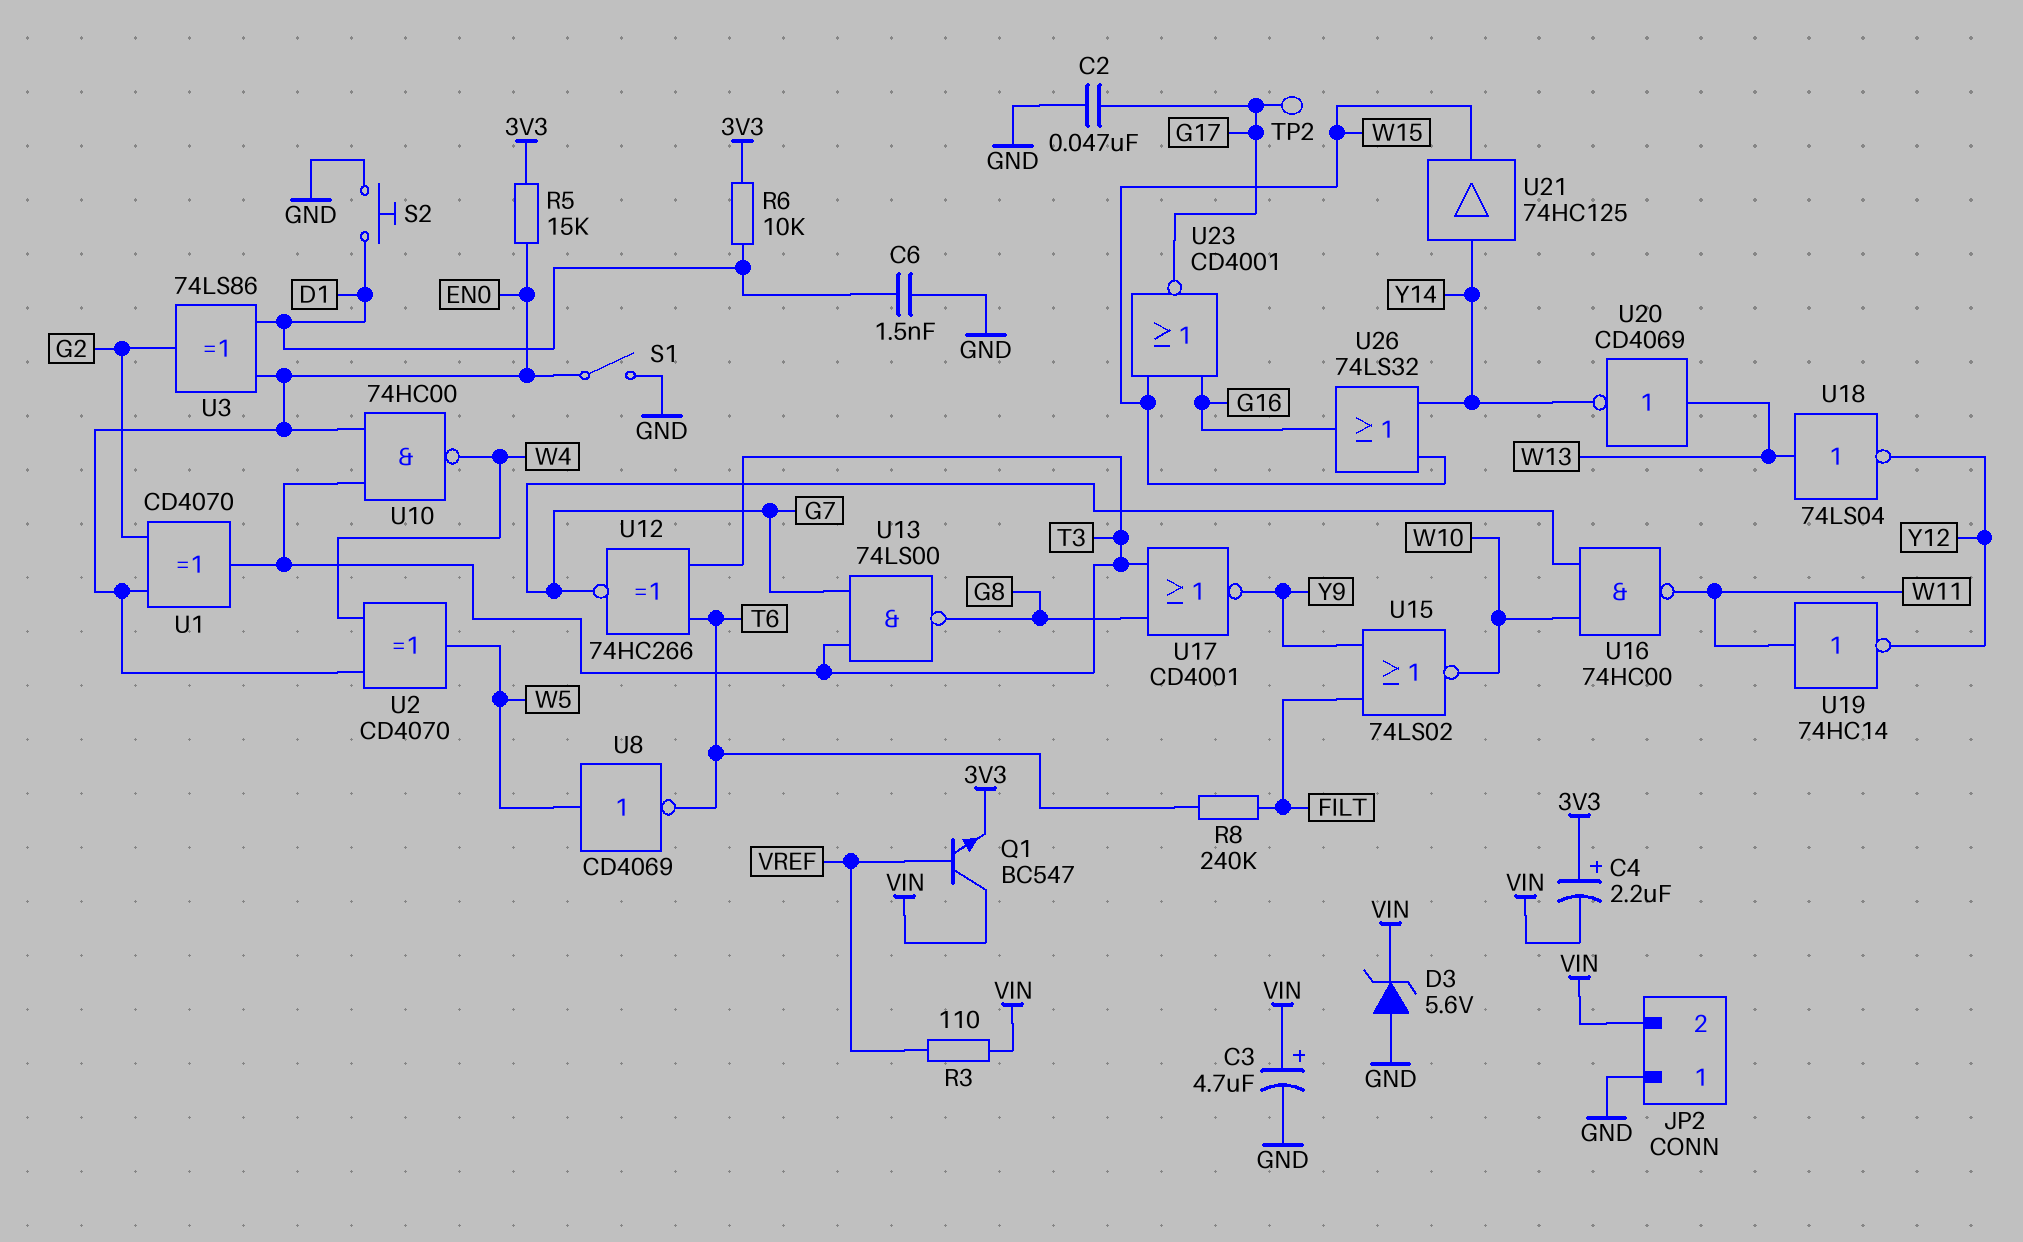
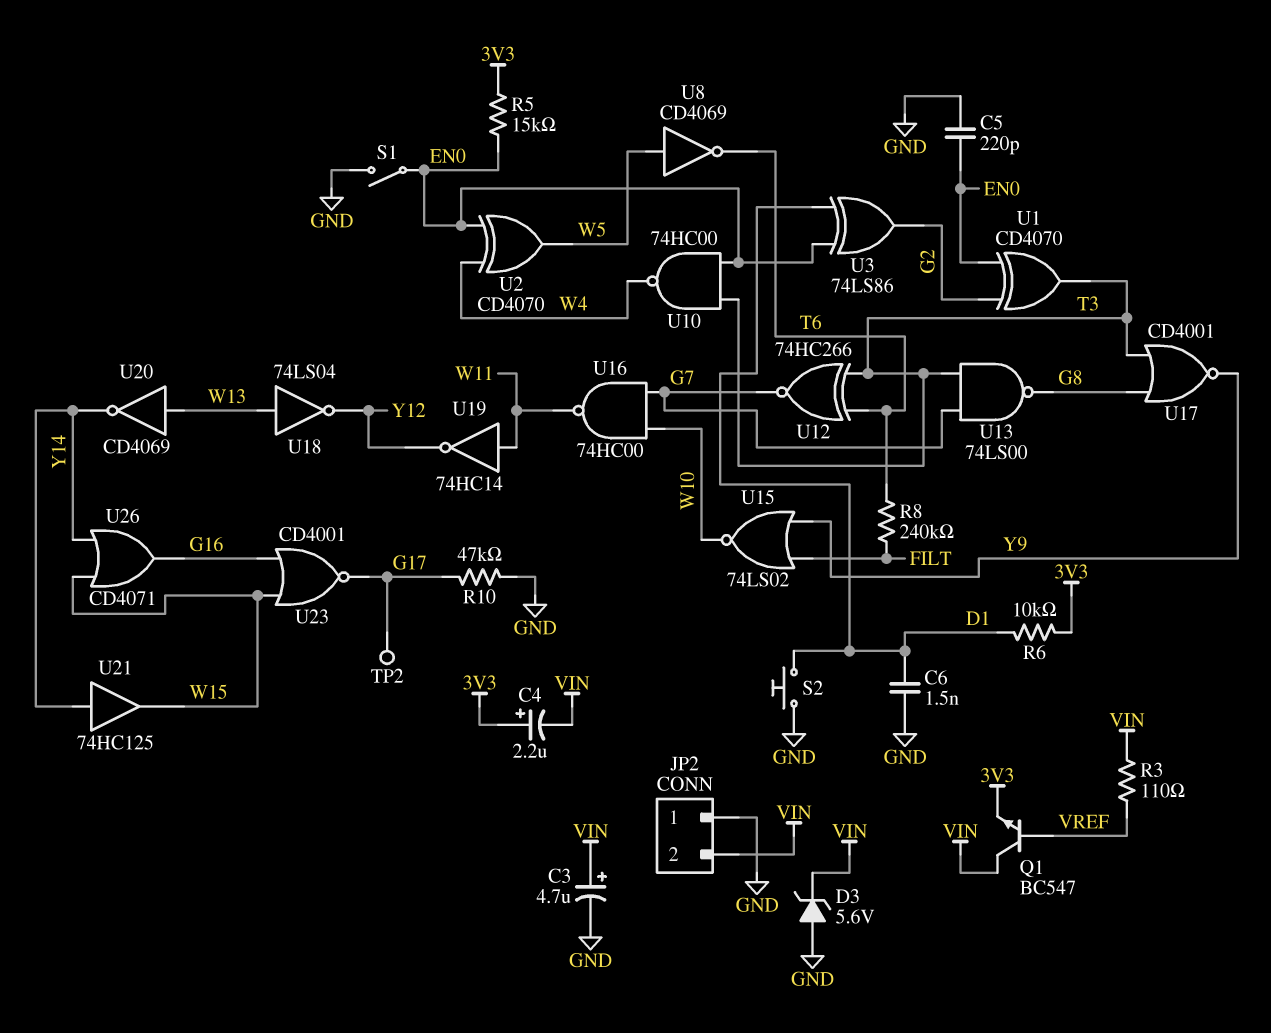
C2: 47nF (G17, GND) -> none
C5: none -> 220pF (EN0, GND)
R10: none -> 47k (G17, GND)
U26: OR 74LS32 (in W15, in Y14, out G16) -> OR CD4071 (in W15, in Y14, out G16)

